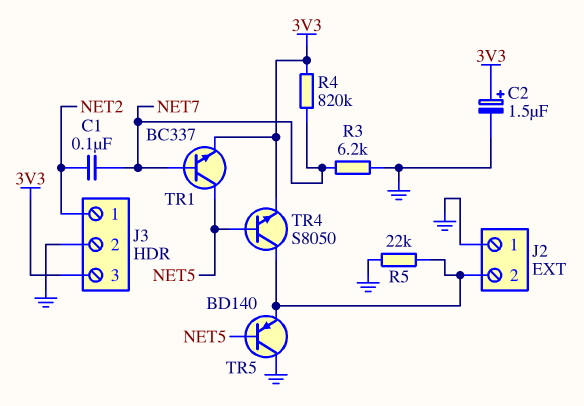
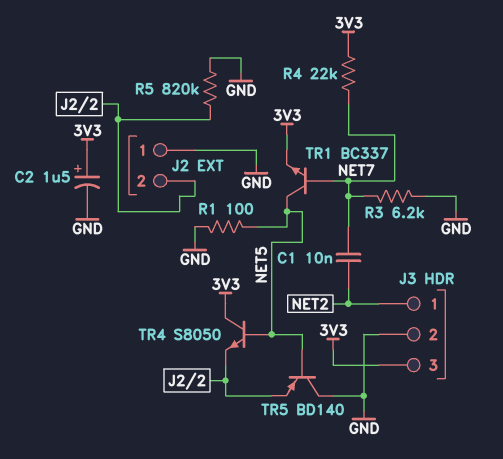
C1: 100nF (NET2, NET7) -> 10nF (NET2, NET7)
R1: none -> 100 (GND, NET5)
R4: 820k (3V3, NET7) -> 22k (3V3, NET7)
R5: 22k (GND, J2/2) -> 820k (GND, J2/2)
TR4: NPN S8050 (B NET5, C J2/2, E 3V3) -> NPN S8050 (B NET5, C 3V3, E J2/2)

